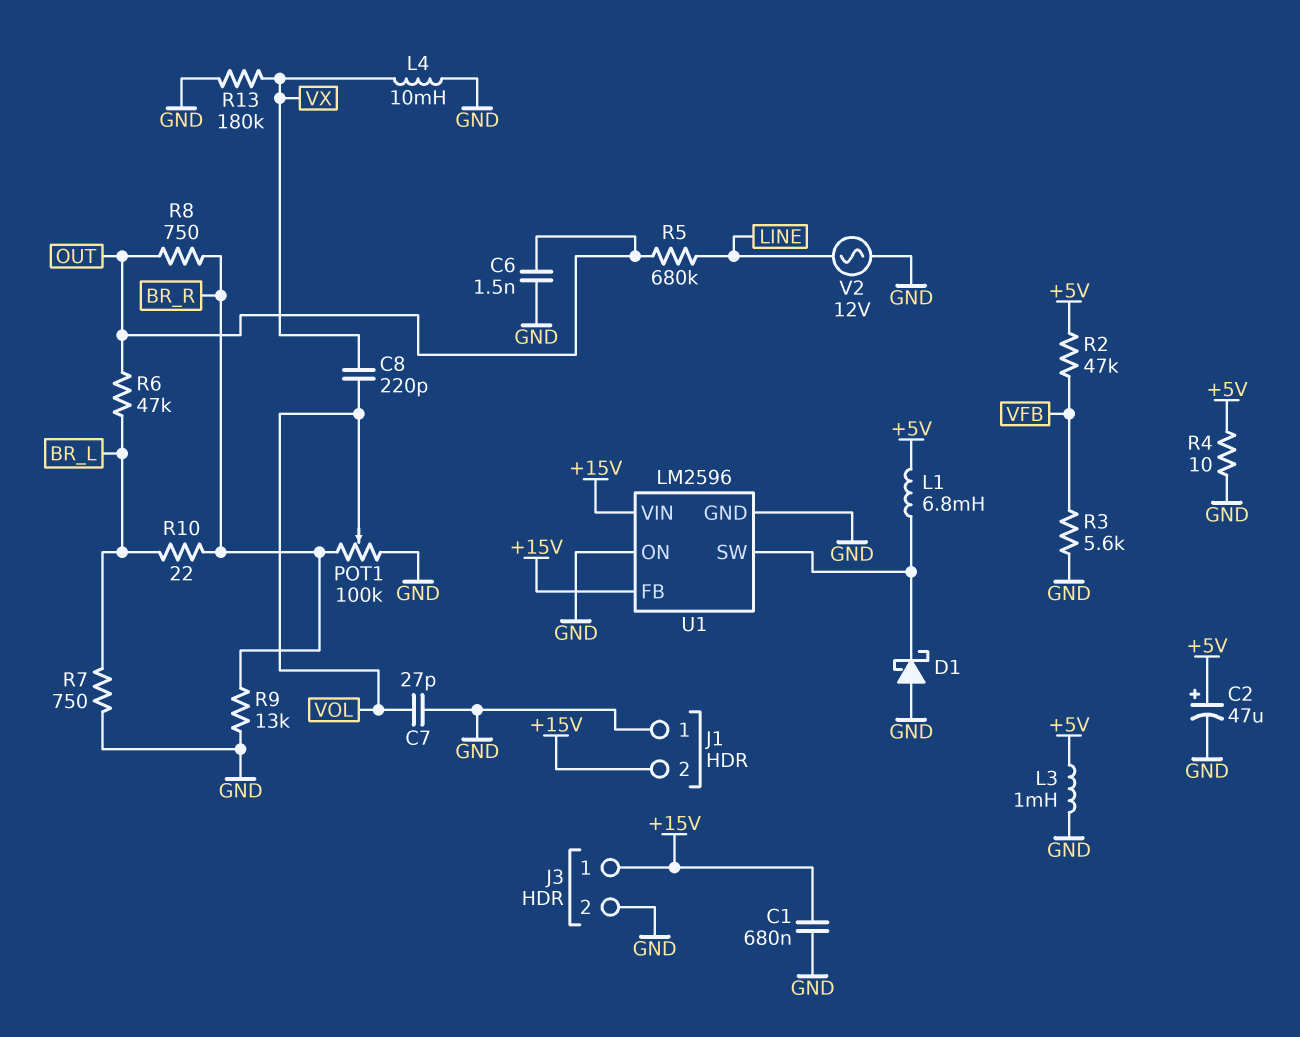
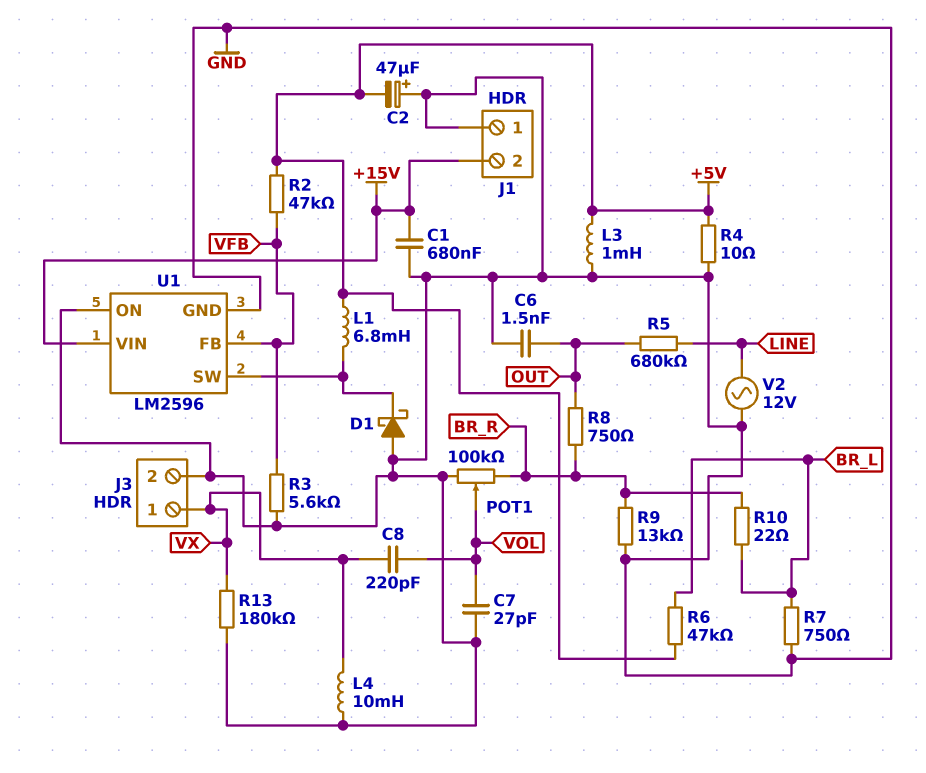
C2: 47uF (plus +5V, minus GND) -> 47uF (plus GND, minus +5V)
J3 pin 1: +15V -> VX
R6: 47k (BR_L, OUT) -> 47k (+5V, BR_L)
U1 pin FB: +15V -> VFB

